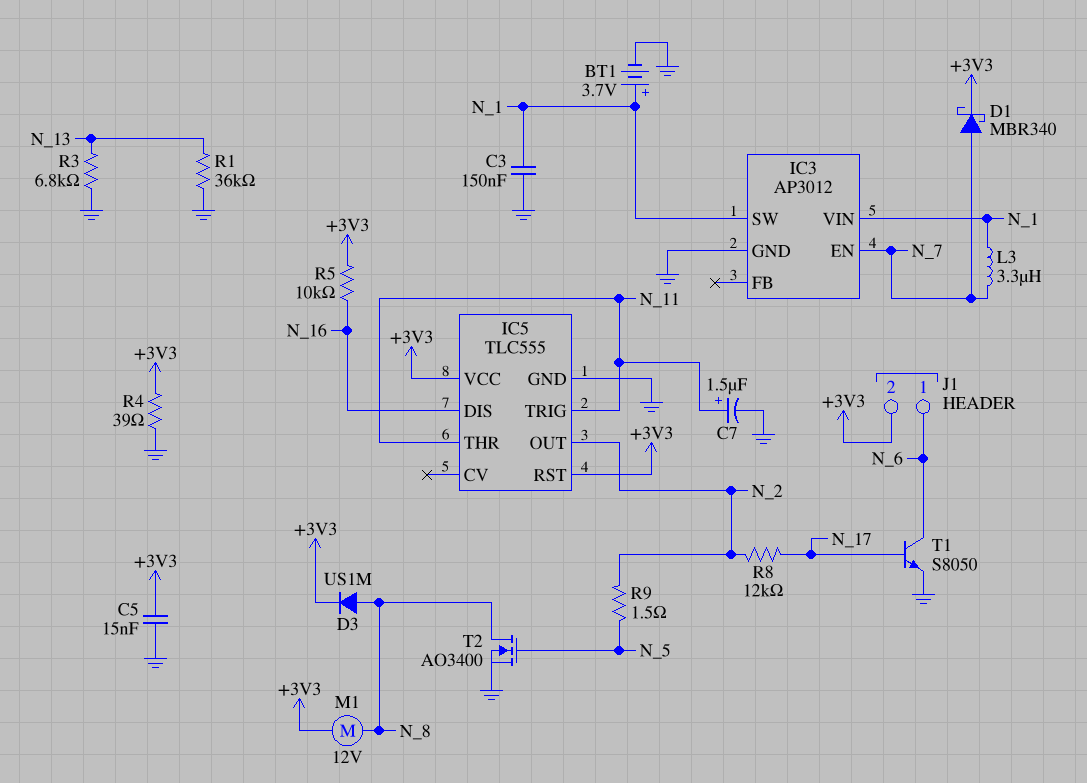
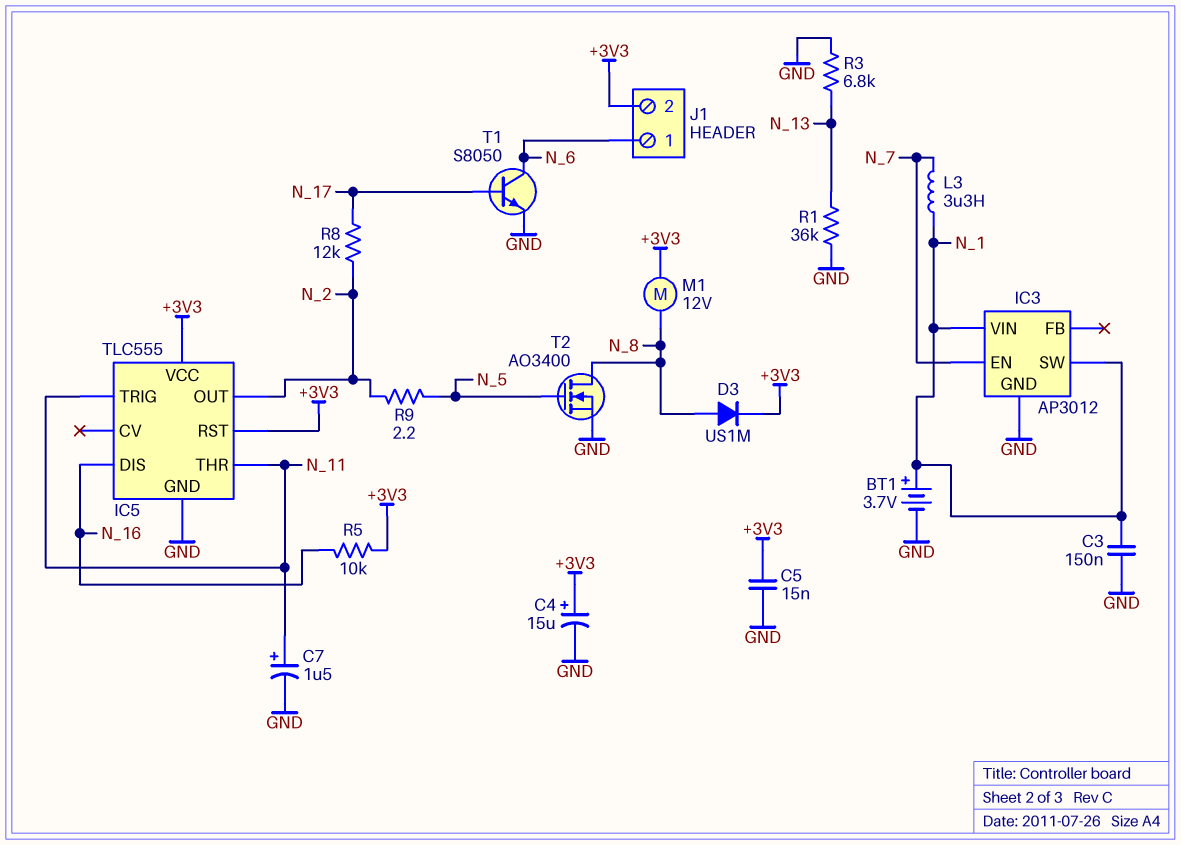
C4: none -> 15uF (plus +3V3, minus GND)
D1: schottky MBR340 (A N_7, K +3V3) -> none
R4: 39 (+3V3, GND) -> none
R9: 1.5 (N_2, N_5) -> 2.2 (N_2, N_5)

